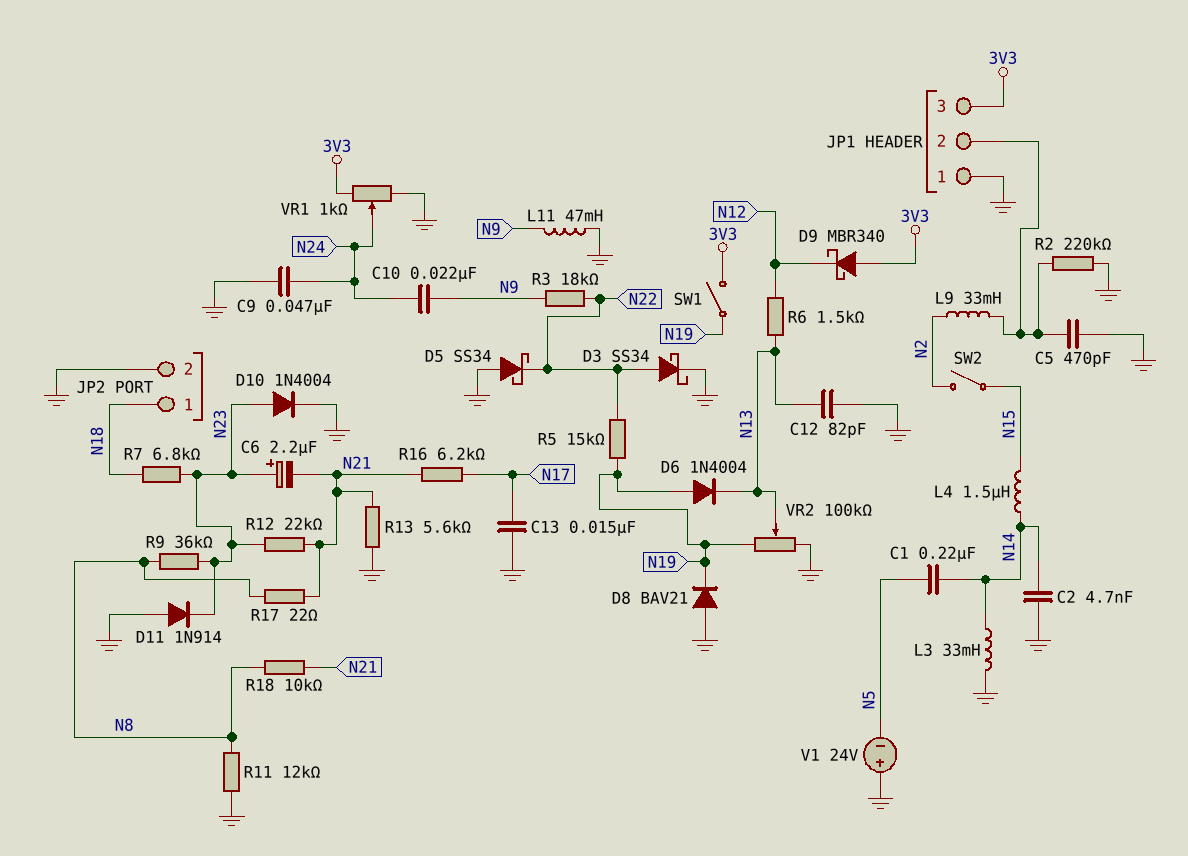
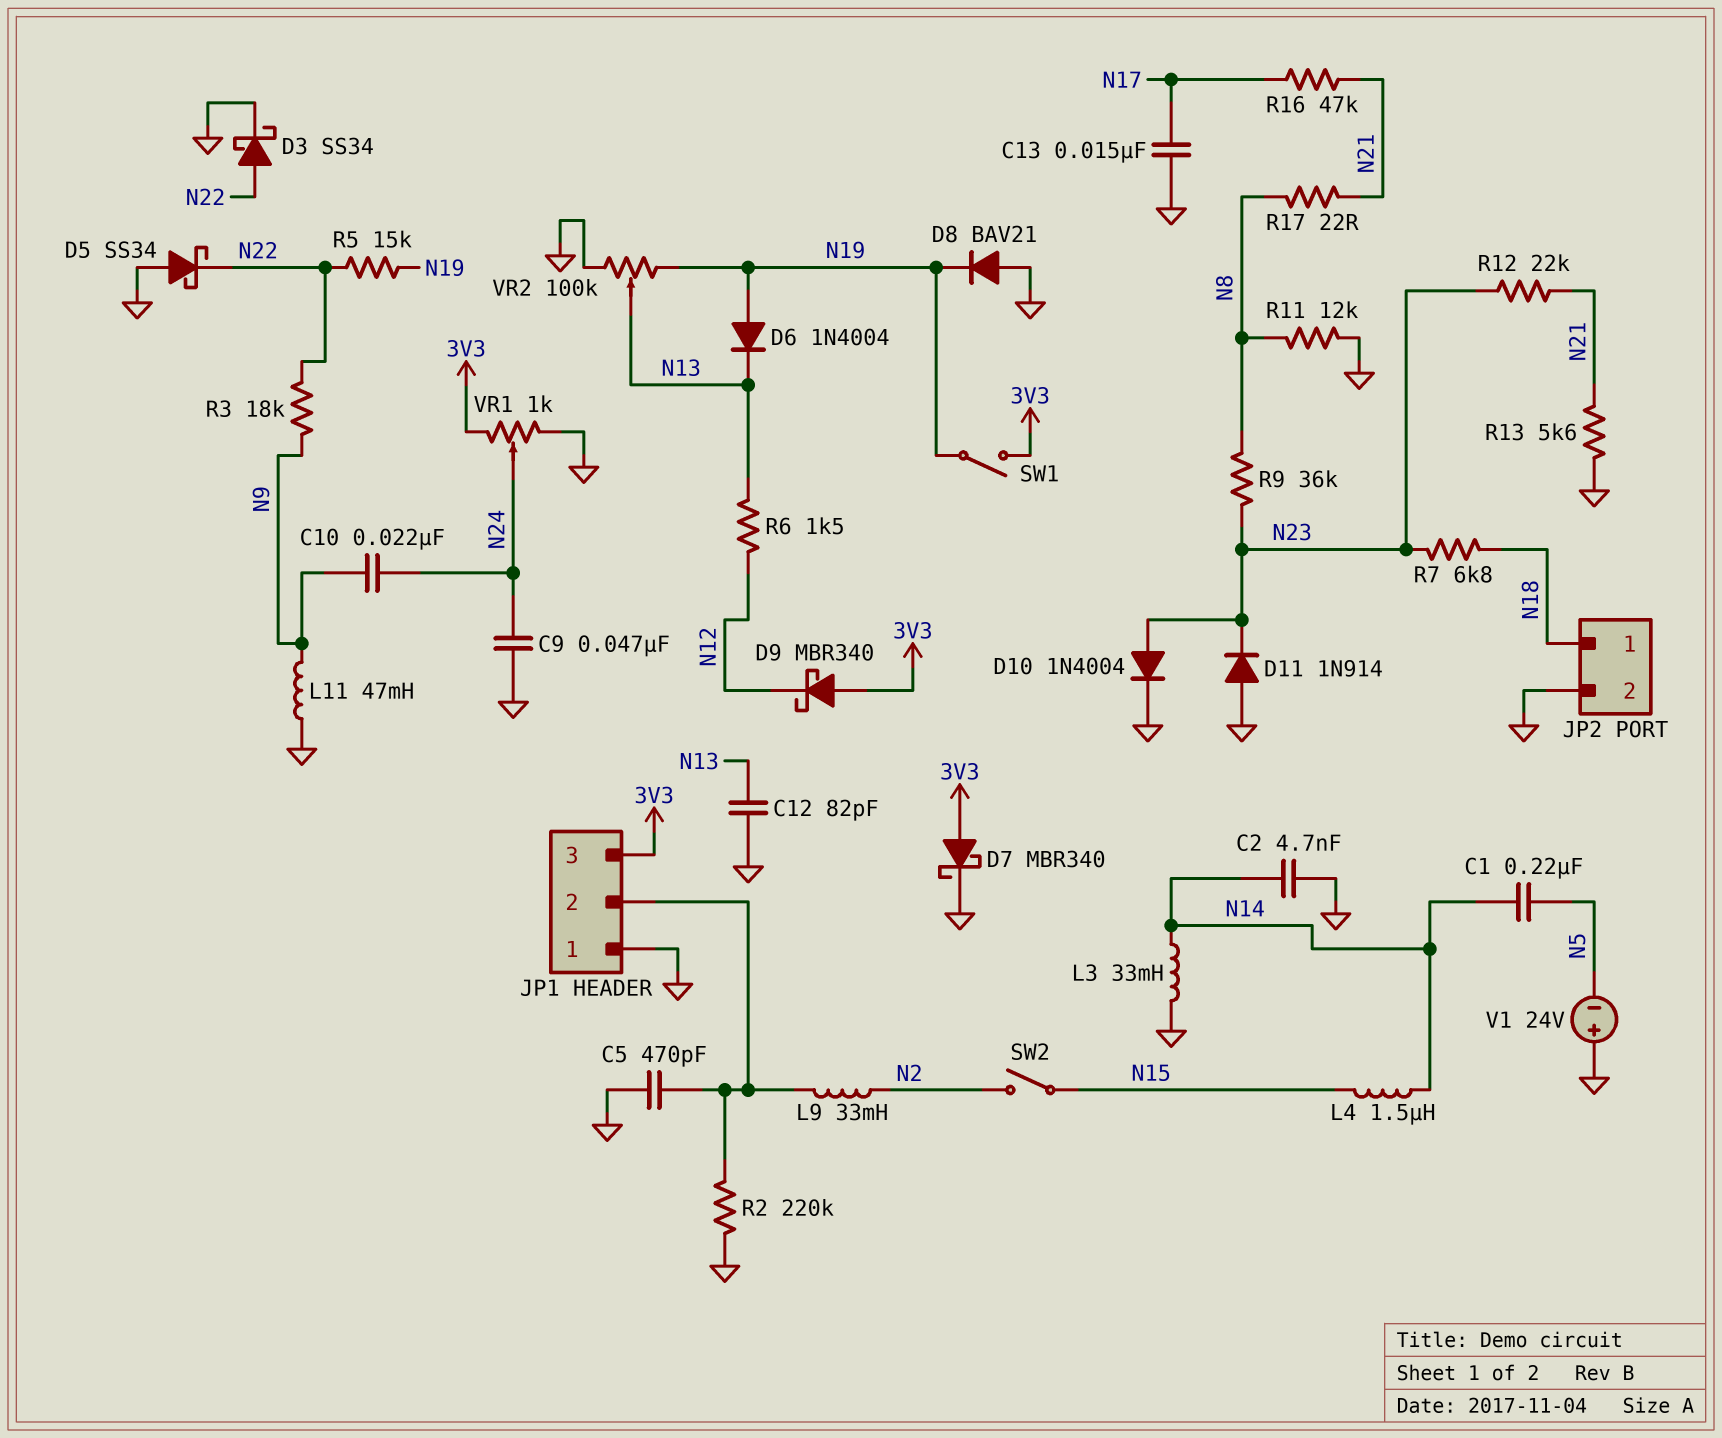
C6: 2.2uF (plus N23, minus N21) -> none
D7: none -> schottky MBR340 (A 3V3, K GND)
R16: 6.2k (N17, N21) -> 47k (N17, N21)
R18: 10k (N8, N21) -> none

